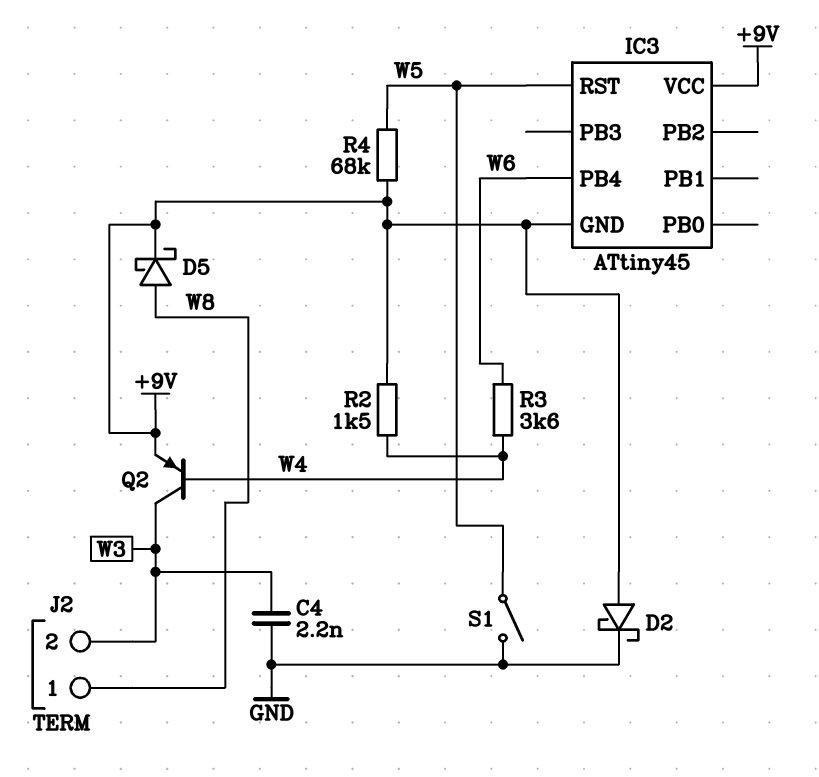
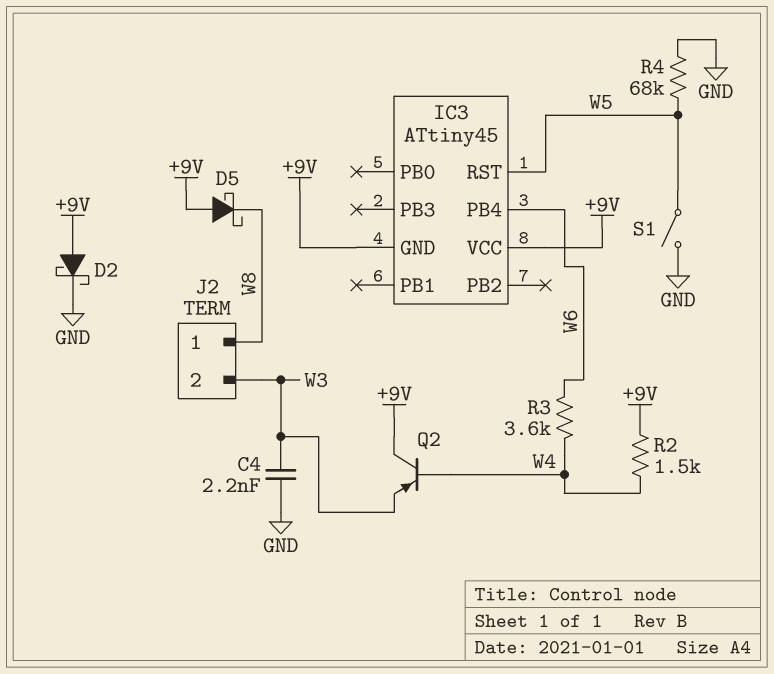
D5: schottky (A W8, K +9V) -> schottky (A +9V, K W8)
Q2: PNP (B W4, C W3, E +9V) -> PNP (B W4, C +9V, E W3)
R4: 68k (+9V, W5) -> 68k (GND, W5)

